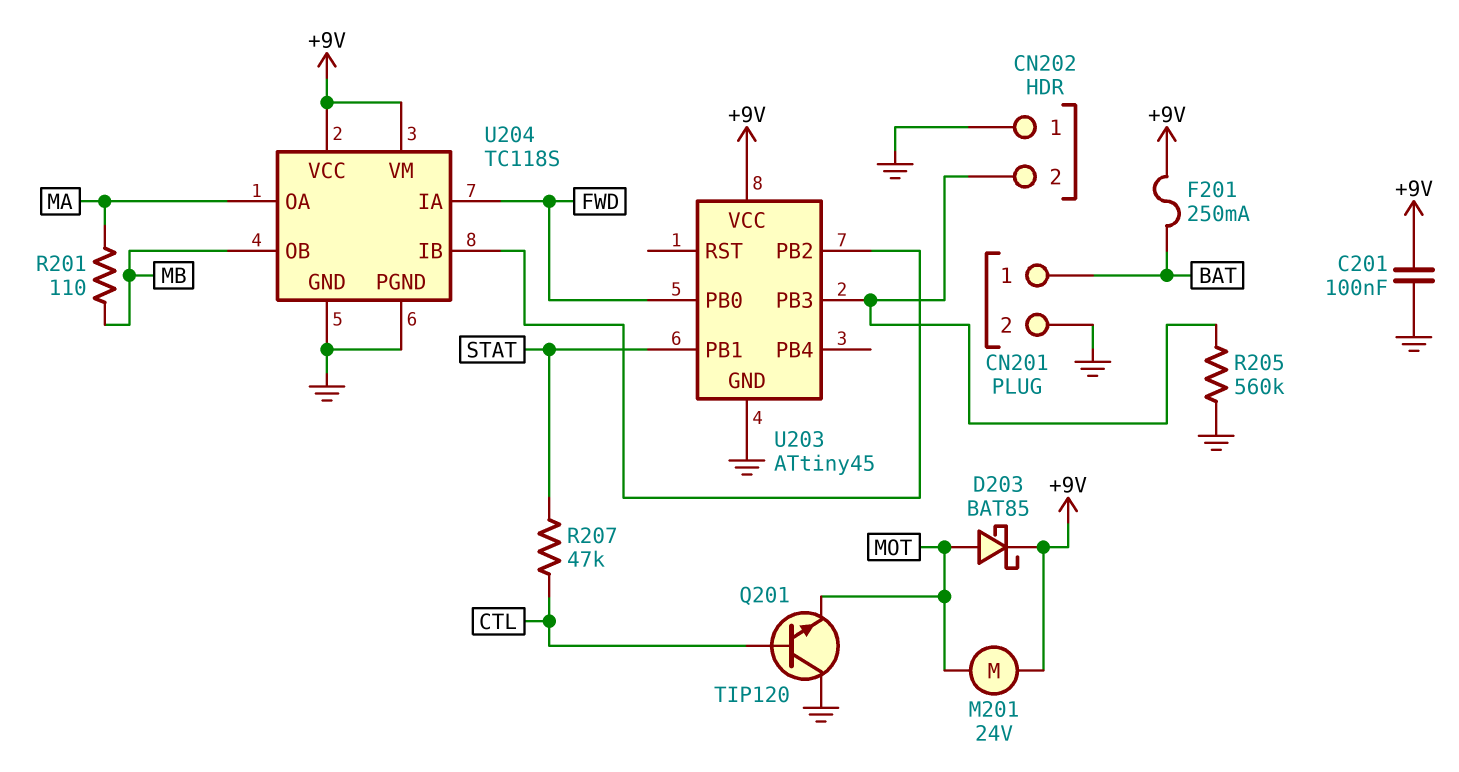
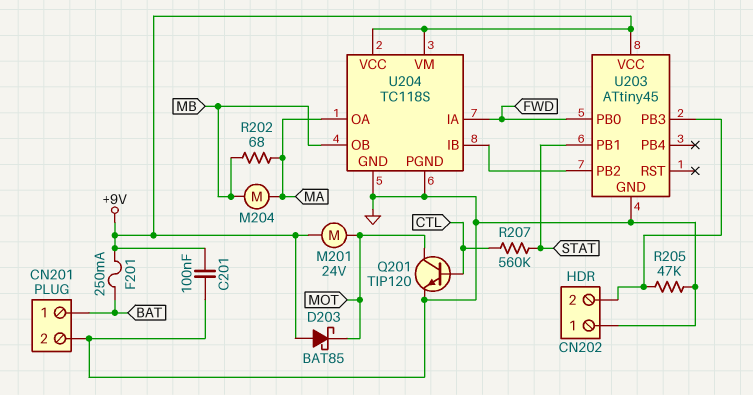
D203: schottky BAT85 (A MOT, K +9V) -> schottky BAT85 (A +9V, K MOT)
M204: none -> motor (MA, MB)
Q201: NPN TIP120 (B CTL, C GND, E MOT) -> NPN TIP120 (B CTL, C MOT, E GND)
R201: 110 (MA, MB) -> none
R202: none -> 68 (MA, MB)
R205: 560k (CN202/2, GND) -> 47k (CN202/2, GND)
R207: 47k (CTL, STAT) -> 560k (CTL, STAT)

